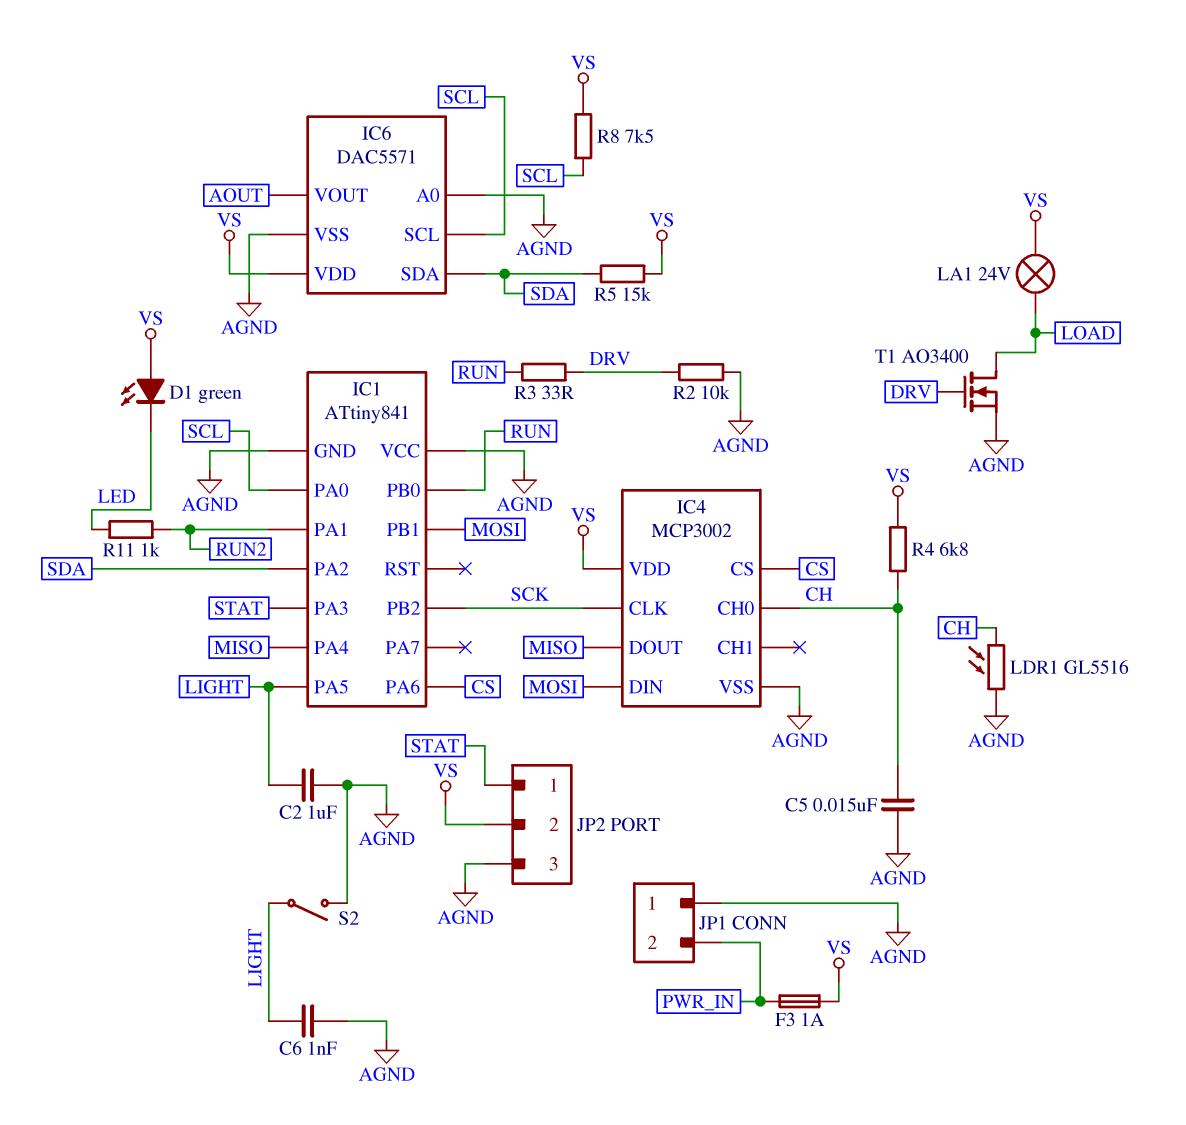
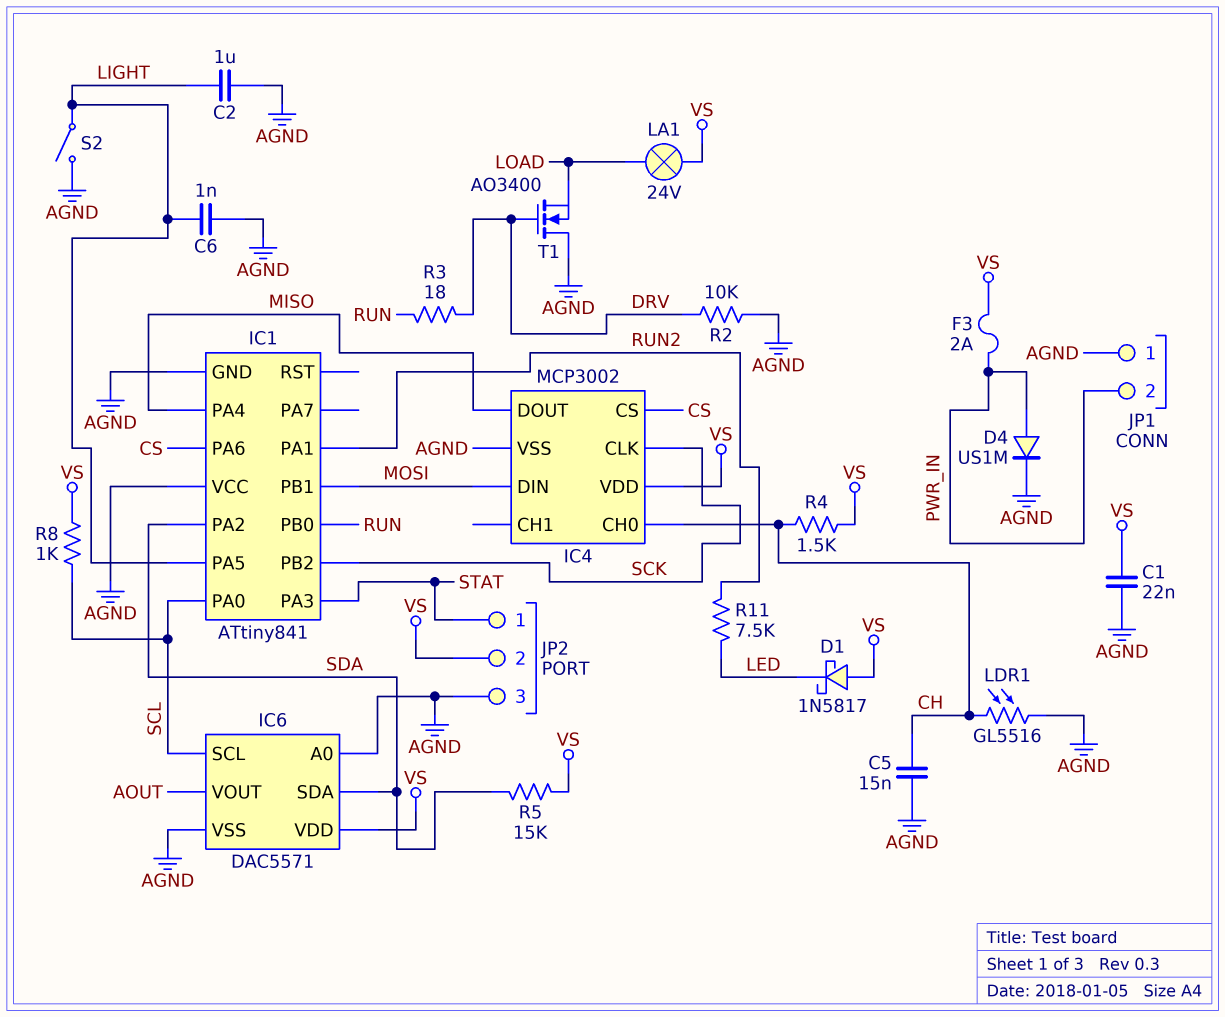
C1: none -> 22nF (AGND, VS)
D1: LED green (A VS, K LED) -> schottky 1N5817 (A VS, K LED)
D4: none -> diode US1M (A PWR_IN, K AGND)
F3: 1A (PWR_IN, VS) -> 2A (PWR_IN, VS)
R3: 33 (DRV, RUN) -> 18 (DRV, RUN)
R4: 6.8k (CH, VS) -> 1.5k (CH, VS)
R8: 7.5k (SCL, VS) -> 1k (SCL, VS)
R11: 1k (LED, RUN2) -> 7.5k (LED, RUN2)
T1: NMOS AO3400 (G DRV, D LOAD, S AGND) -> NMOS AO3400 (G DRV, D AGND, S LOAD)

